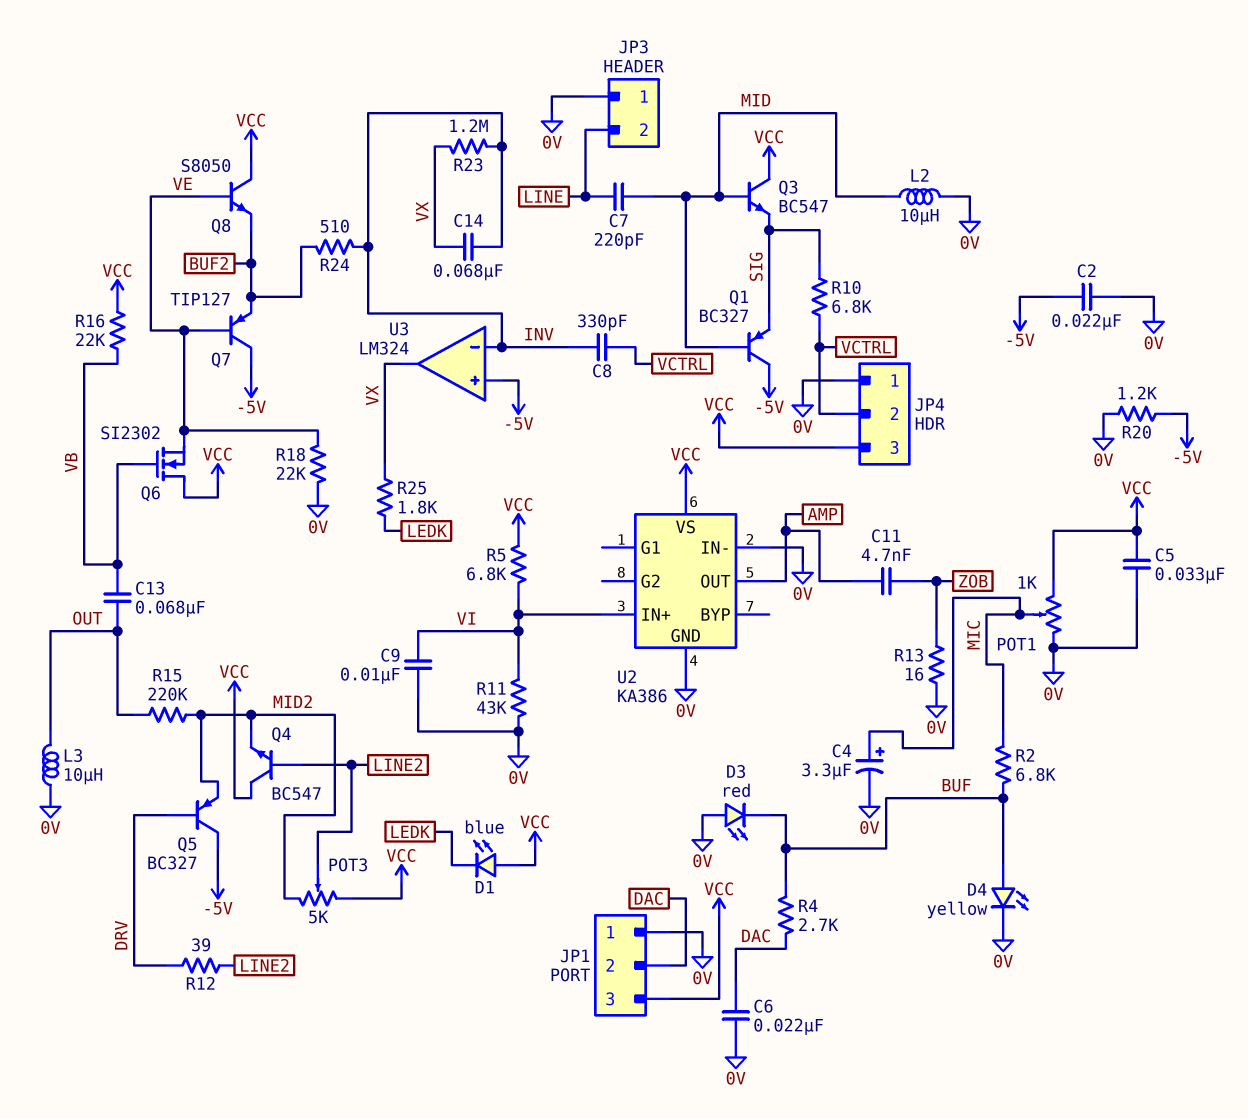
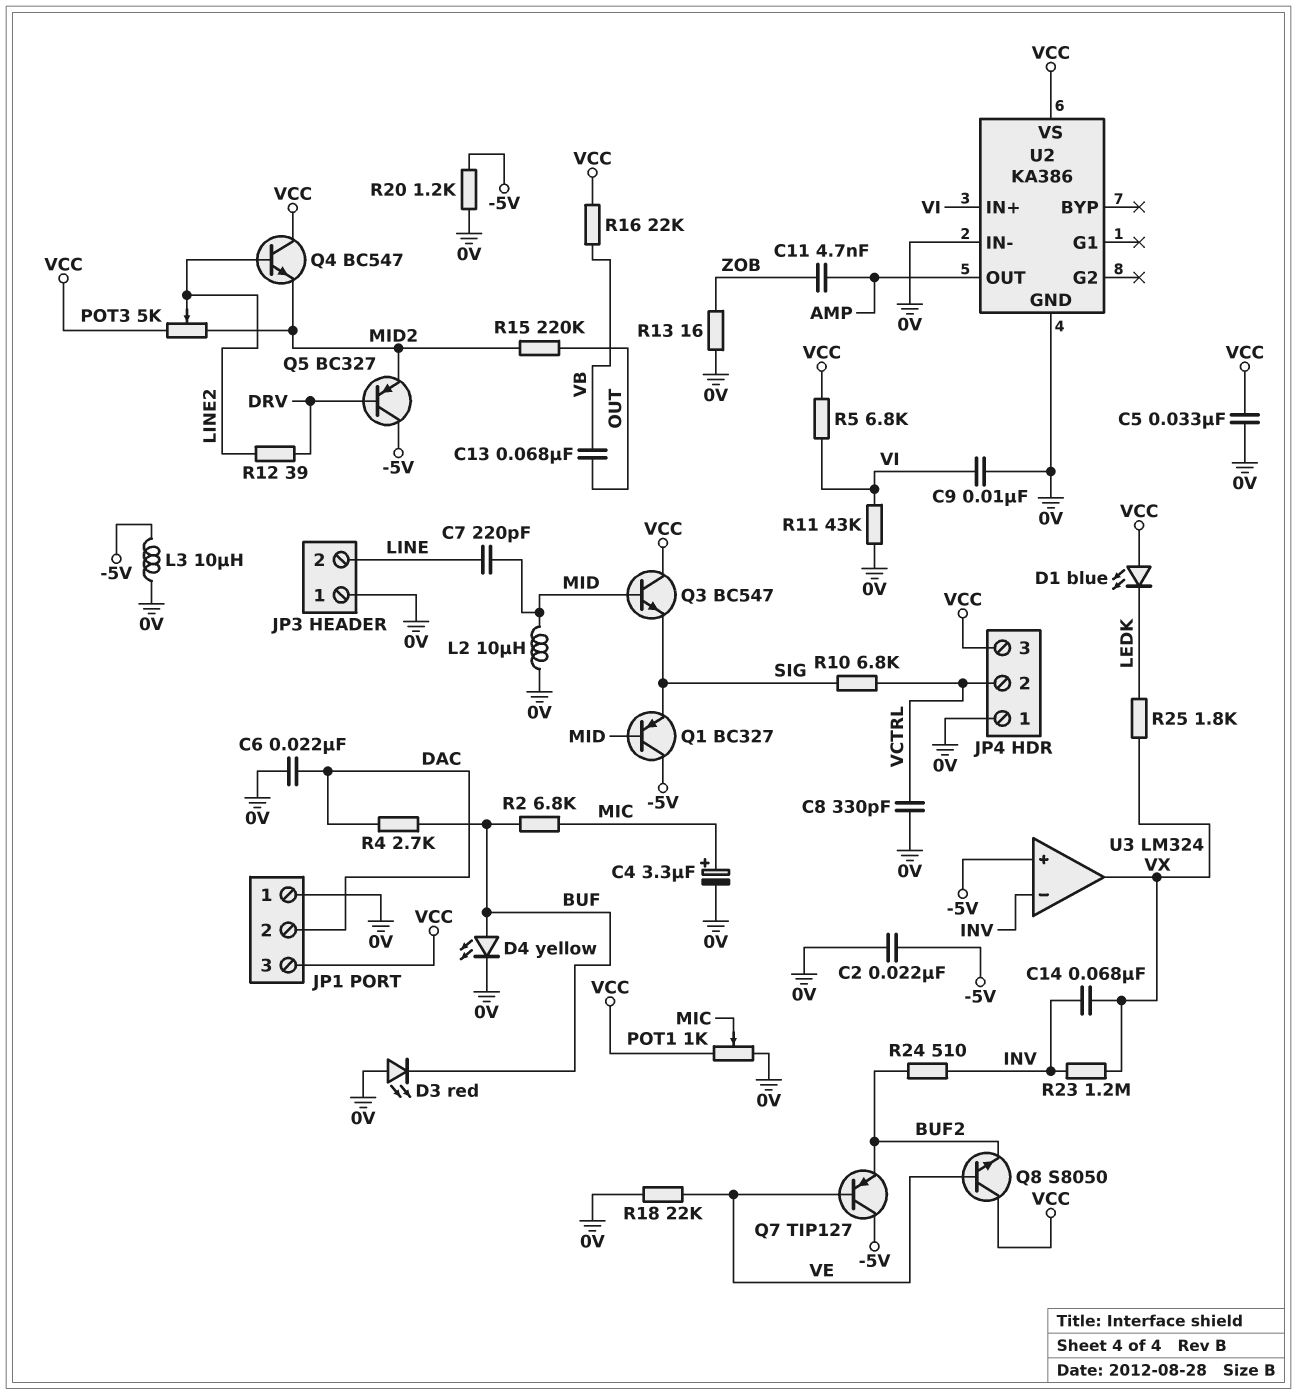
C8: 330pF (INV, VCTRL) -> 330pF (0V, VCTRL)
L3: 10uH (0V, OUT) -> 10uH (-5V, 0V)
Q6: NMOS SI2302 (G VB, D VCC, S VE) -> none

